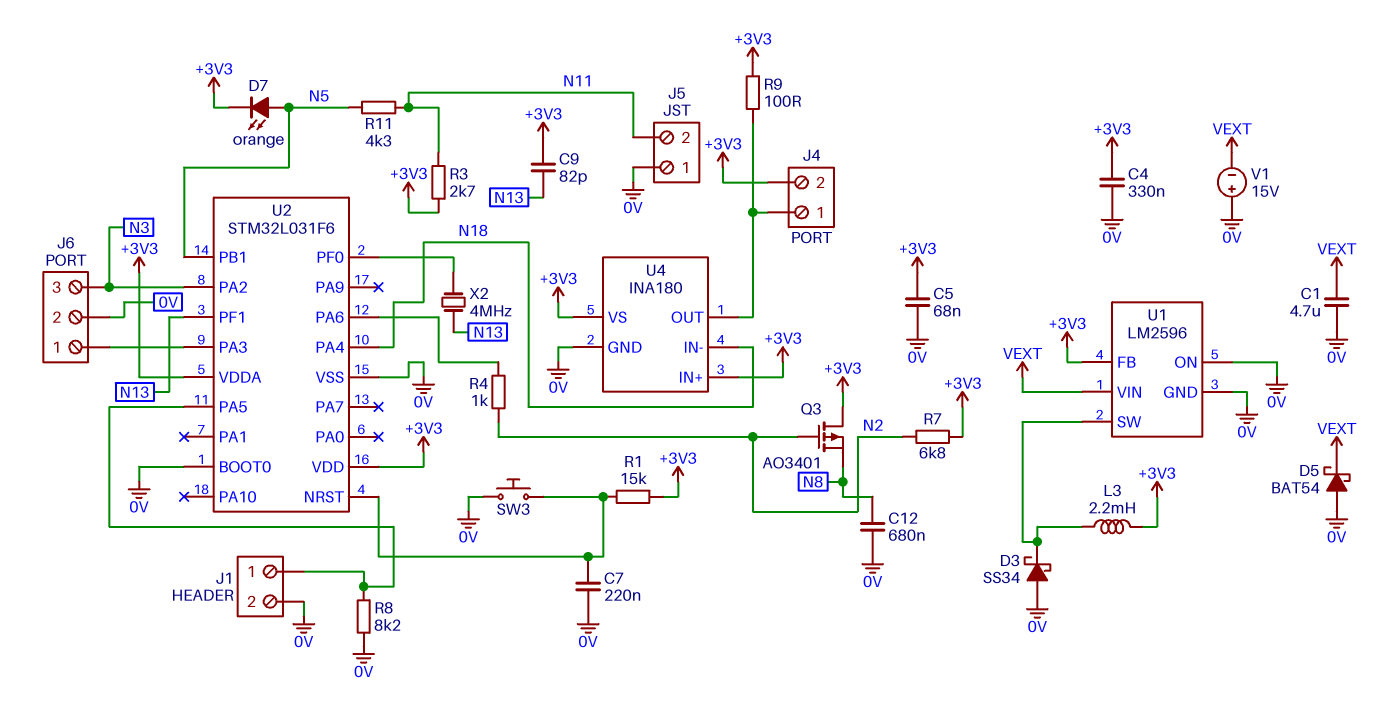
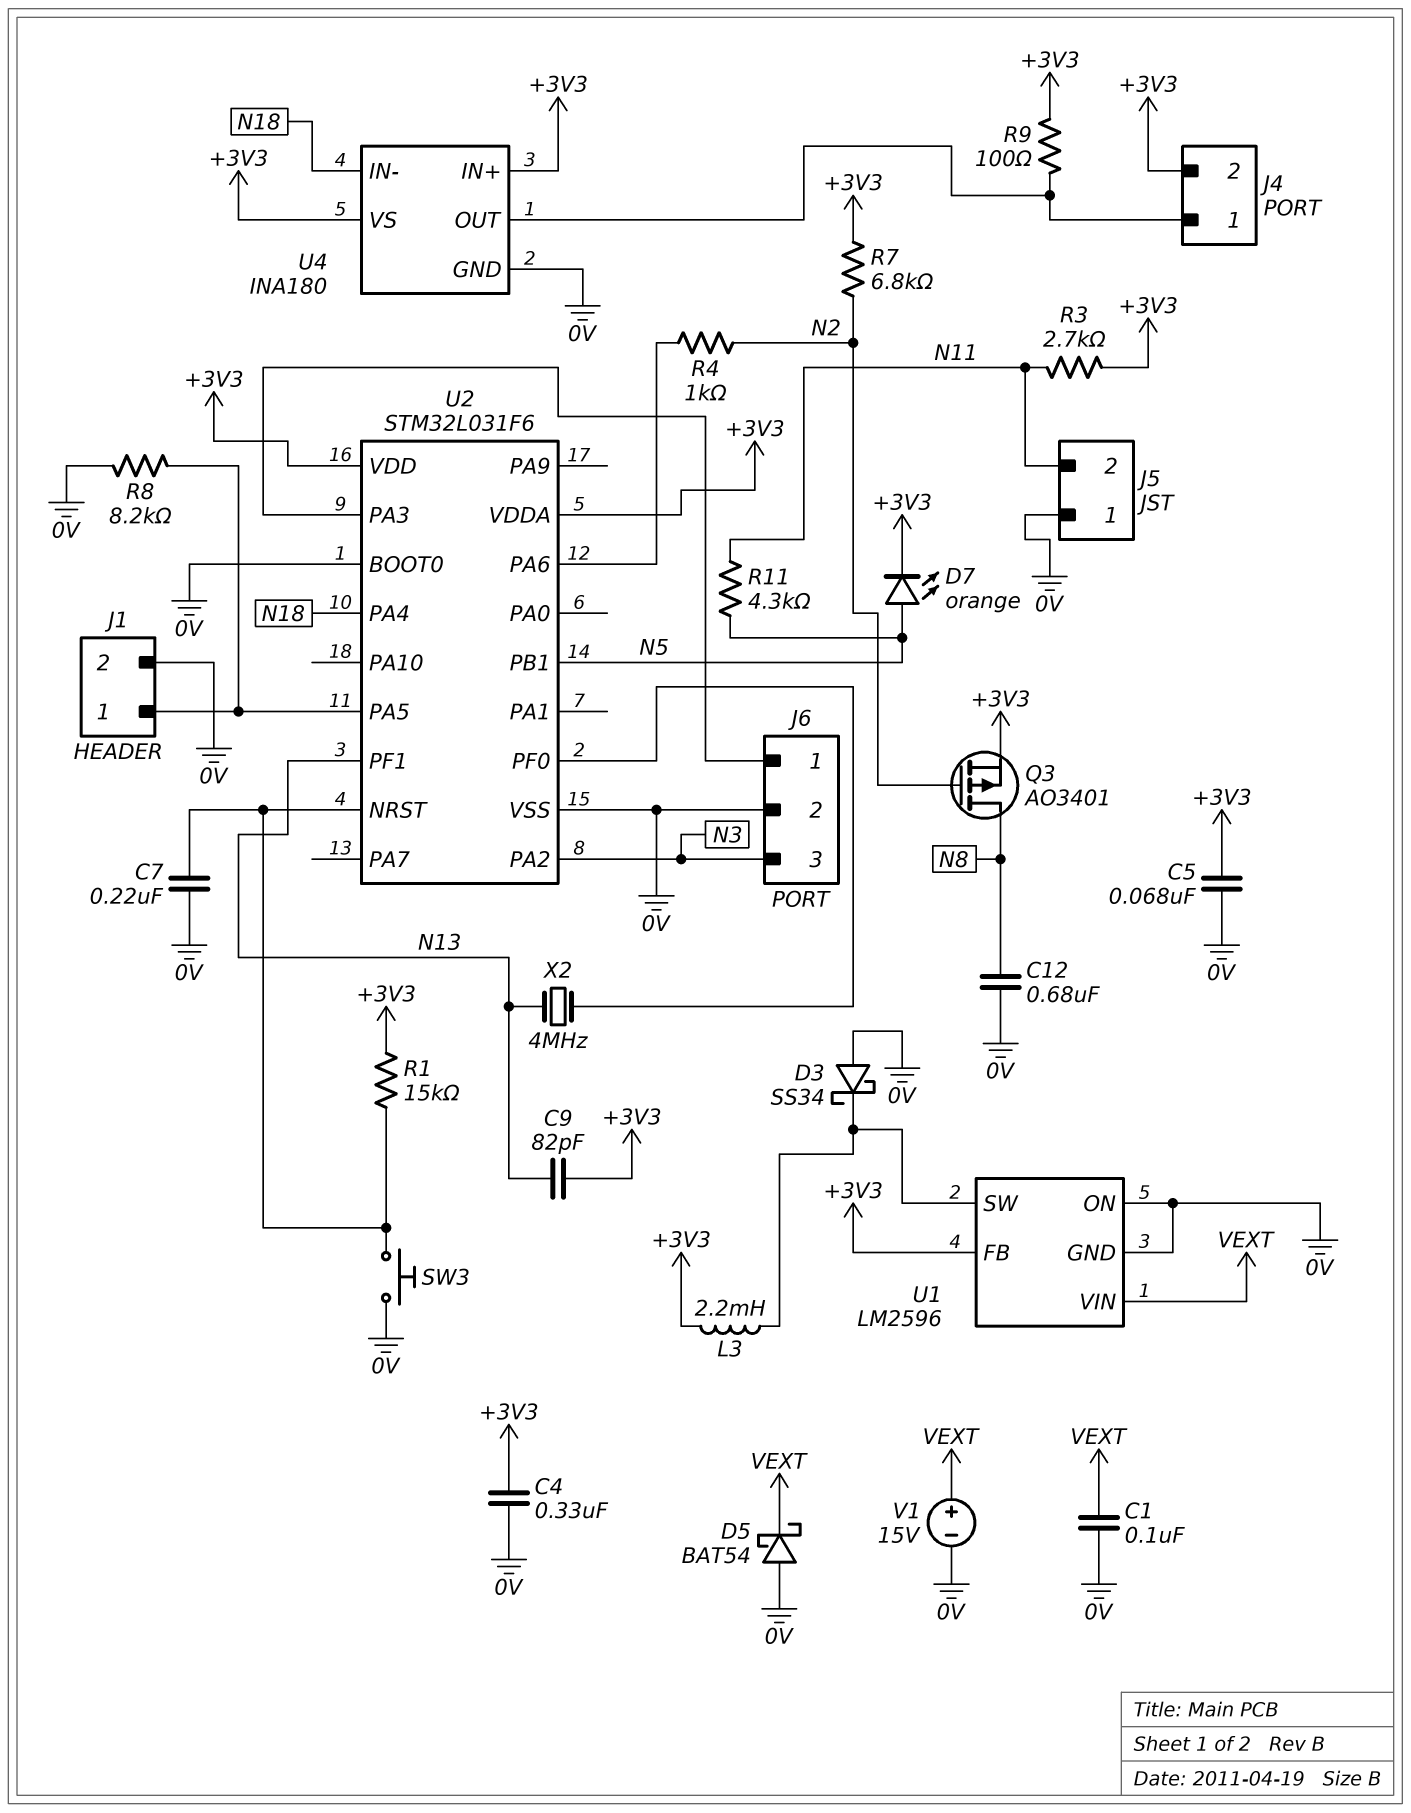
C1: 4.7uF (0V, VEXT) -> 100nF (0V, VEXT)
Q3: PMOS AO3401 (G N2, D +3V3, S N8) -> PMOS AO3401 (G N2, D N8, S +3V3)
V1: 15V (plus 0V, minus VEXT) -> 15V (plus VEXT, minus 0V)

